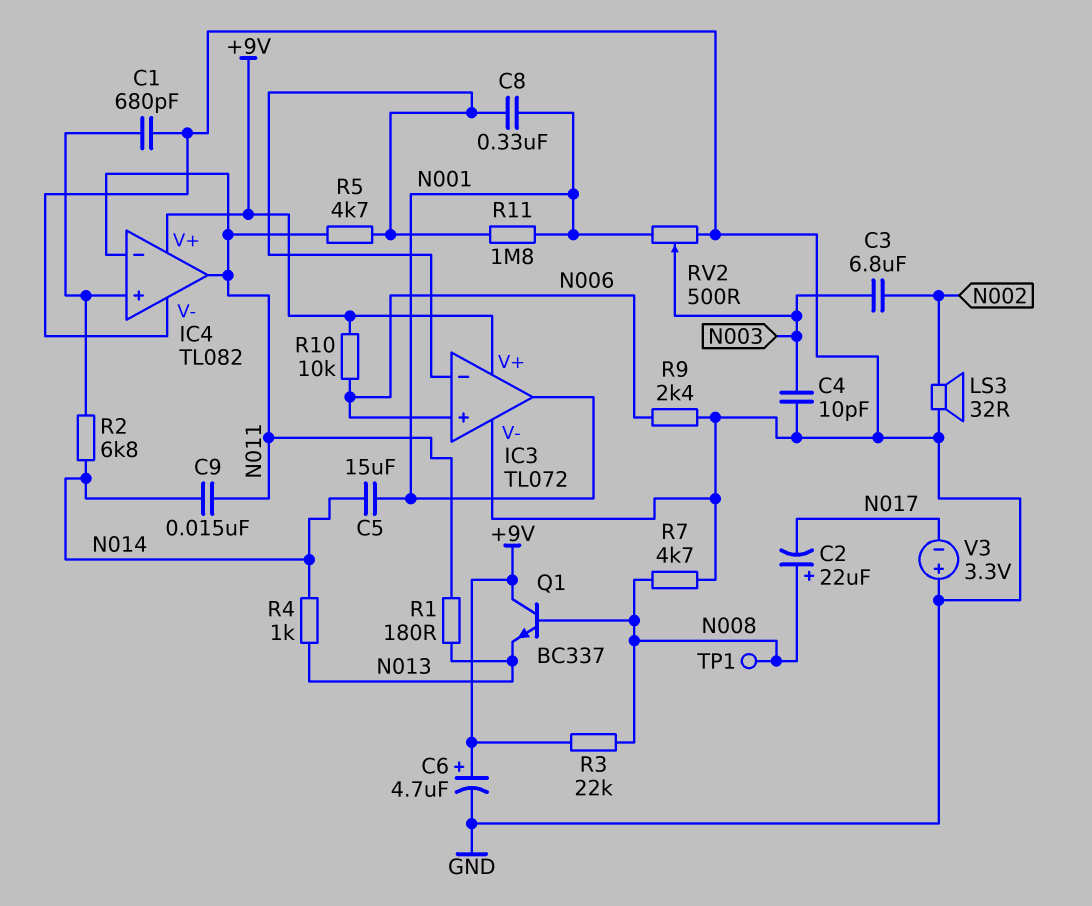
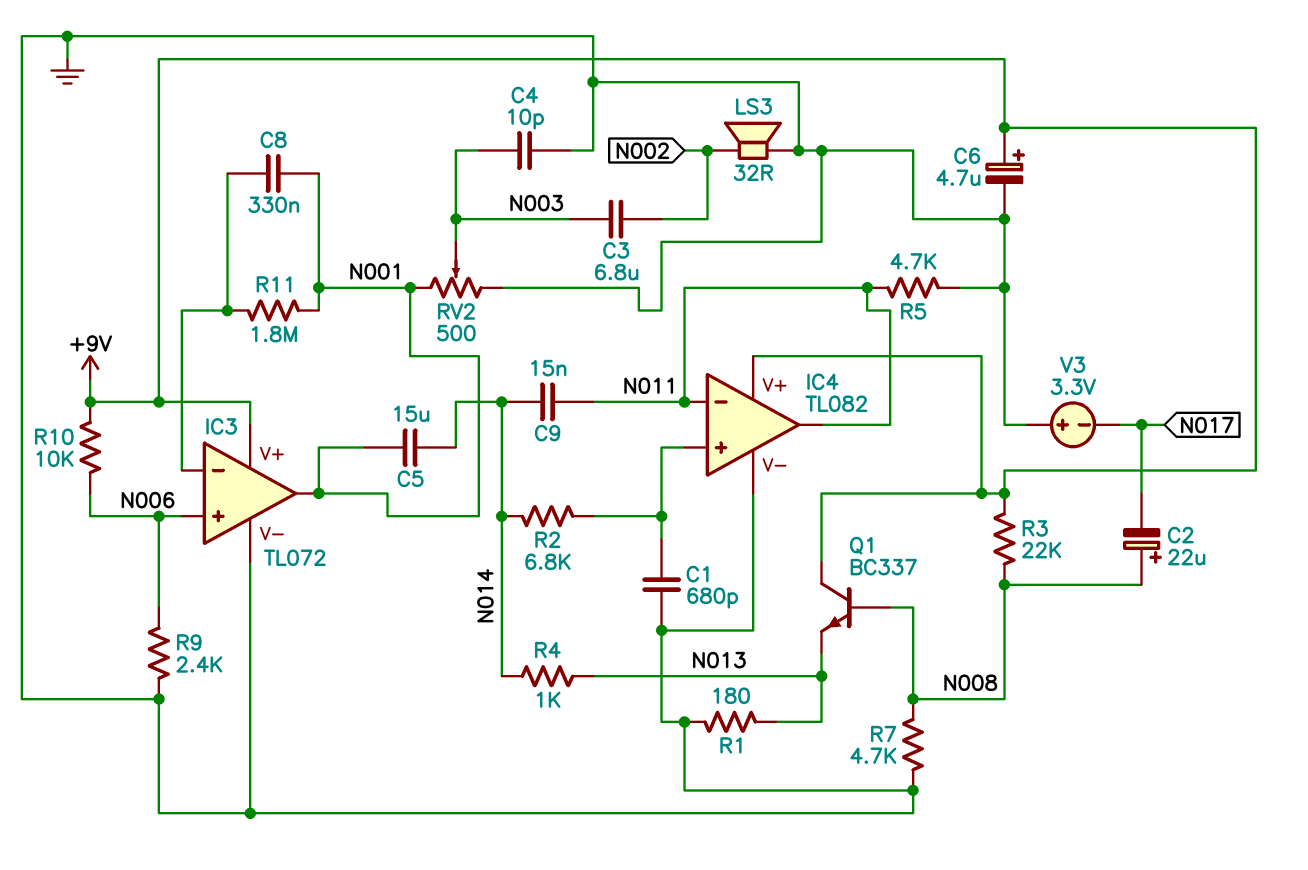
R1: 180 (N011, N013) -> 180 (GND, N013)
R5: 4.7k (IC3/in-, N011) -> 4.7k (GND, N011)
TP1: test point (N008) -> none

